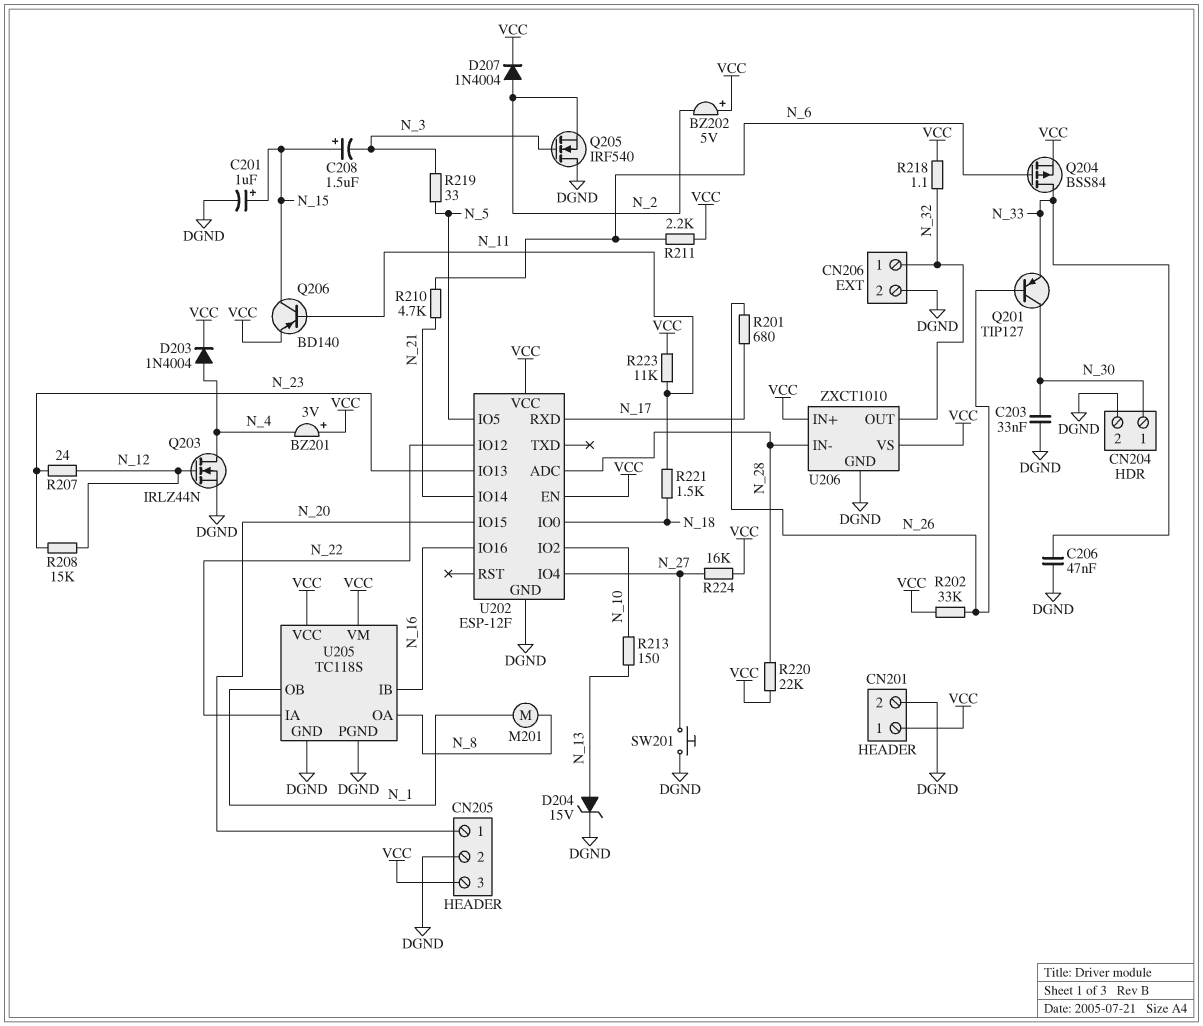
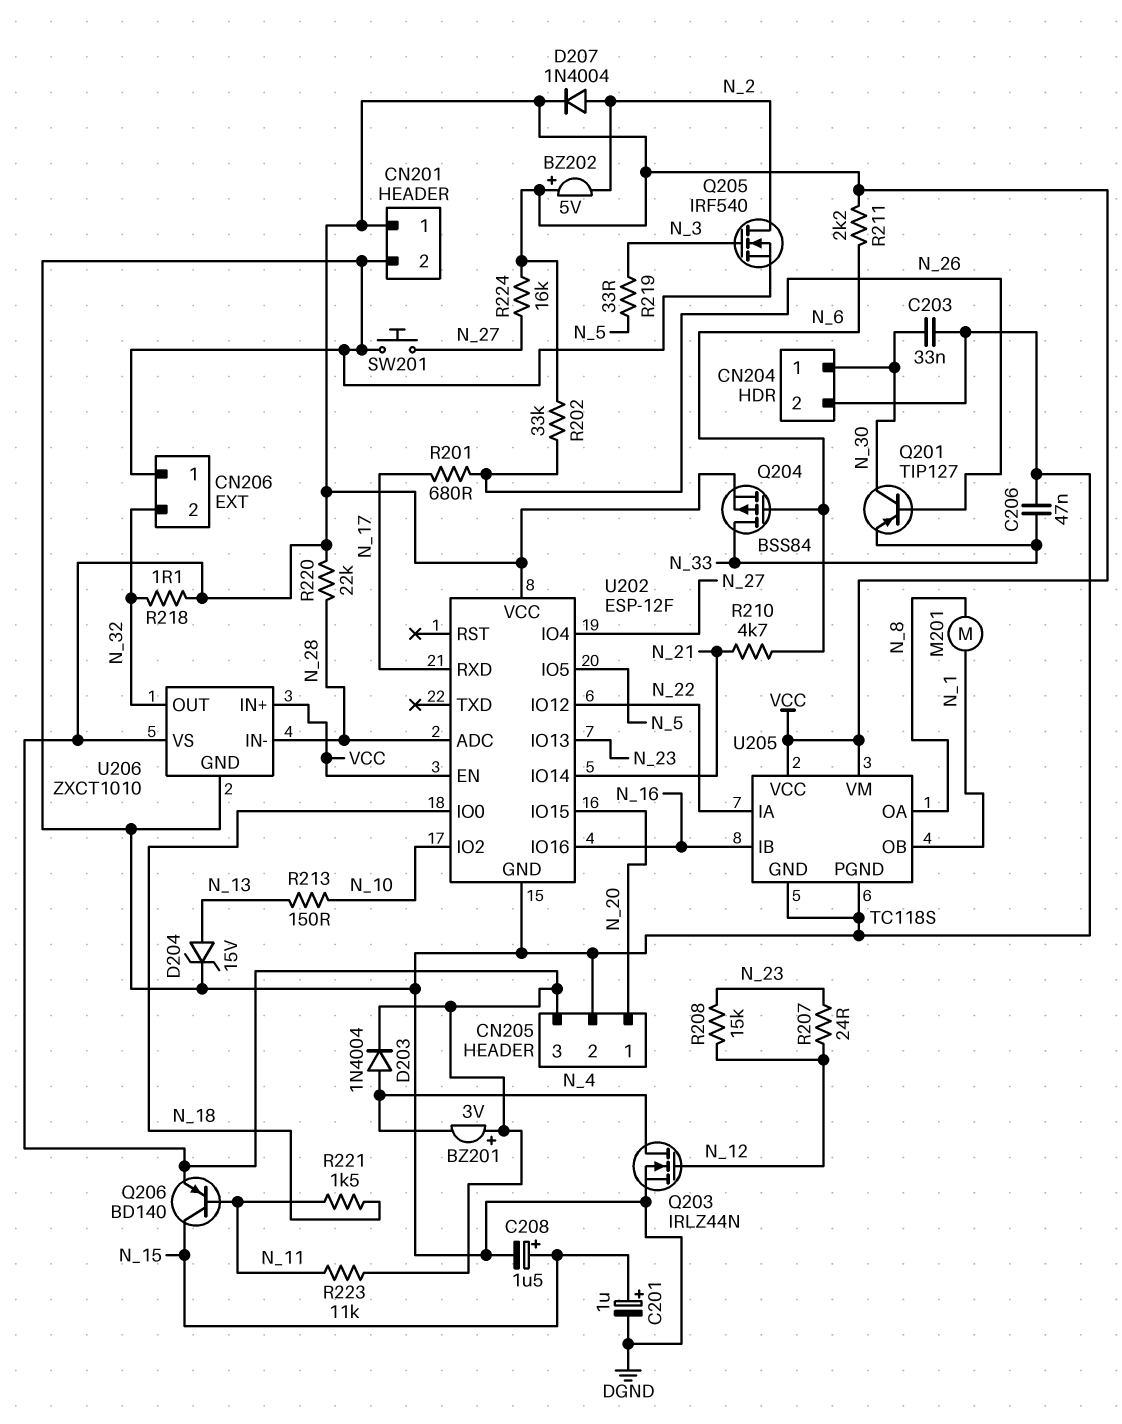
C208: 1.5uF (plus N_15, minus N_3) -> 1.5uF (plus N_15, minus DGND)
CN206 pin 1: N_32 -> DGND
CN206 pin 2: DGND -> N_32
Q205: NMOS IRF540 (G N_3, D DGND, S N_2) -> NMOS IRF540 (G N_3, D N_2, S DGND)

